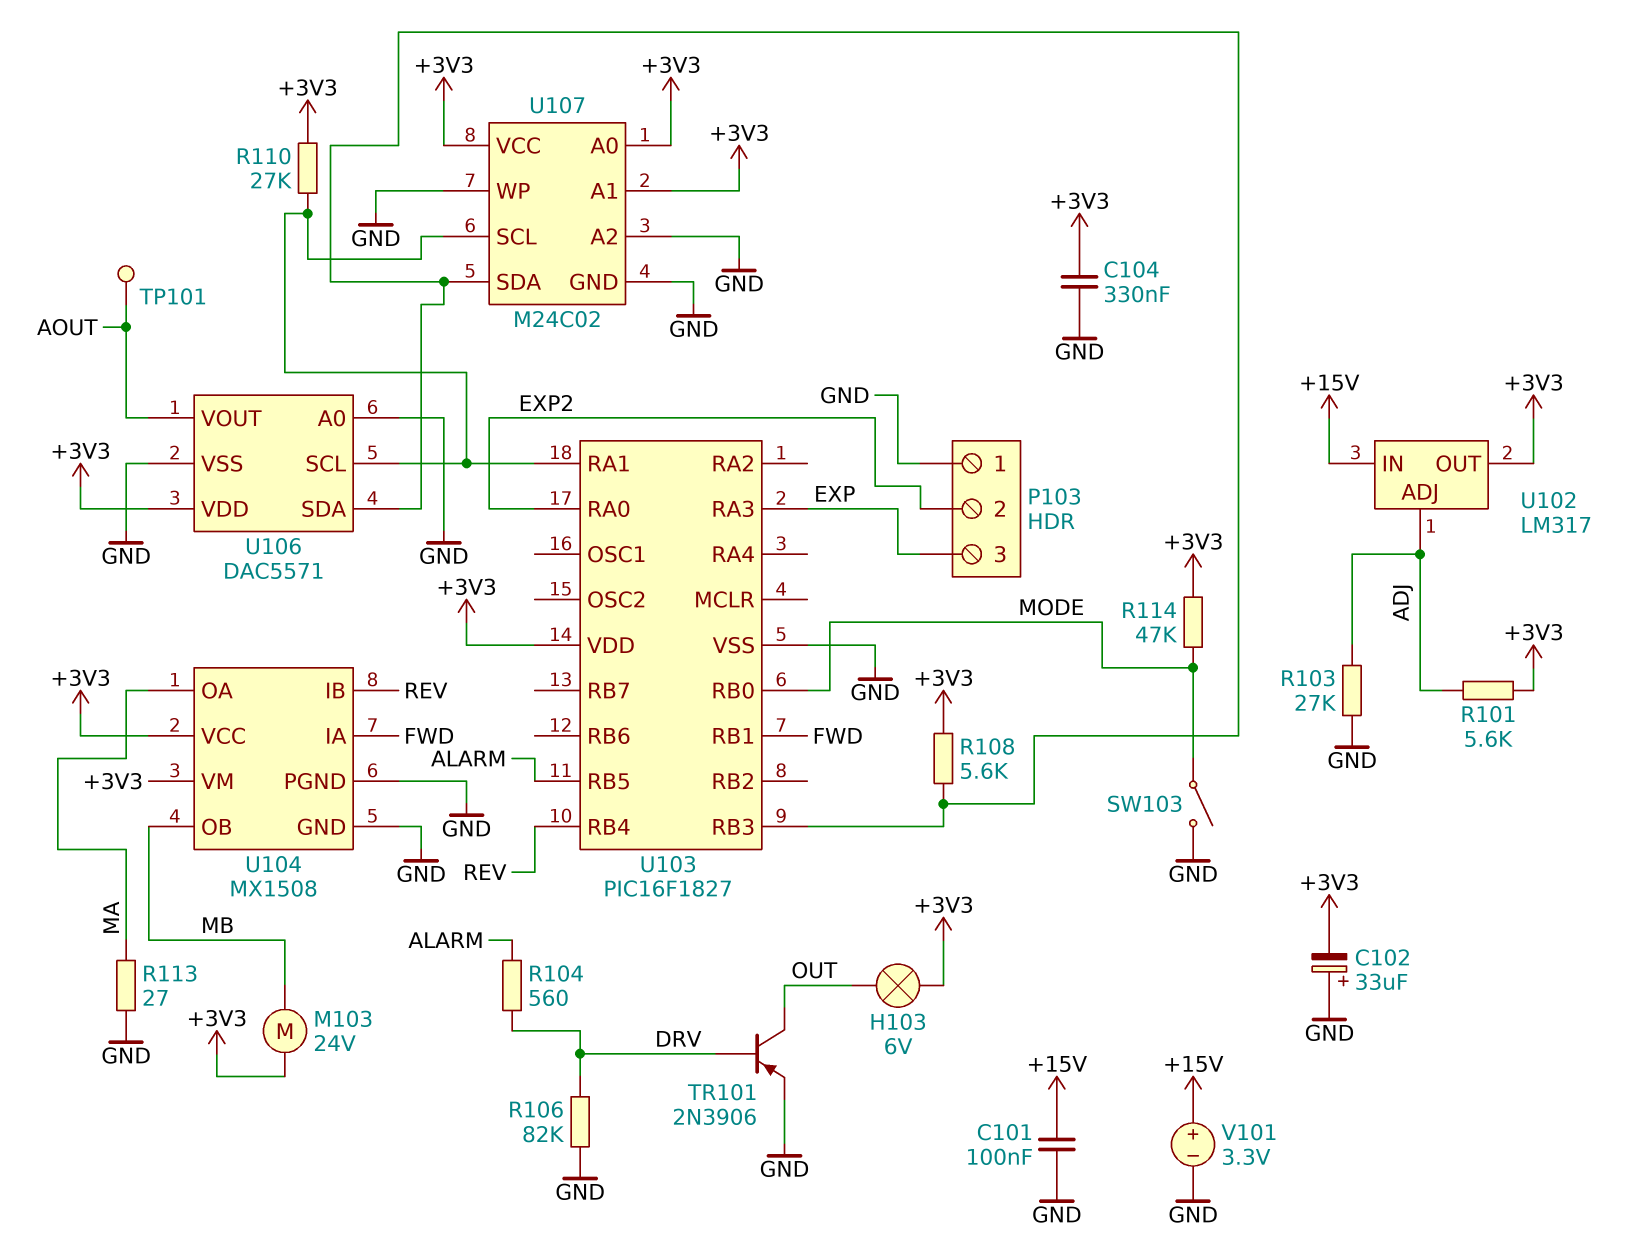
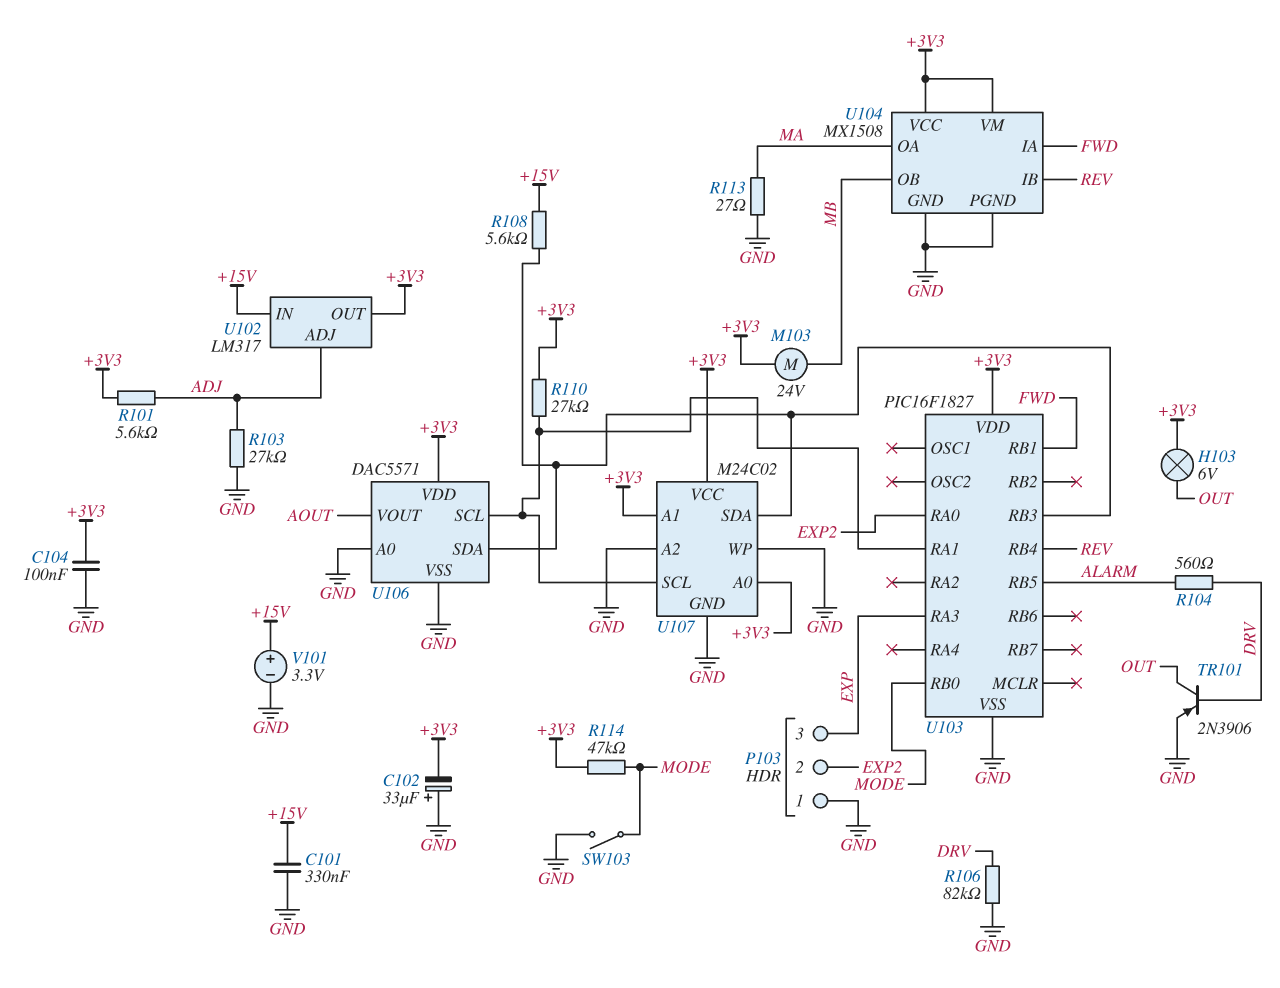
C101: 100nF (+15V, GND) -> 330nF (+15V, GND)
C104: 330nF (+3V3, GND) -> 100nF (+3V3, GND)
R108: 5.6k (+3V3, U103/RB3) -> 5.6k (+15V, U103/RB3)
TP101: test point (AOUT) -> none

